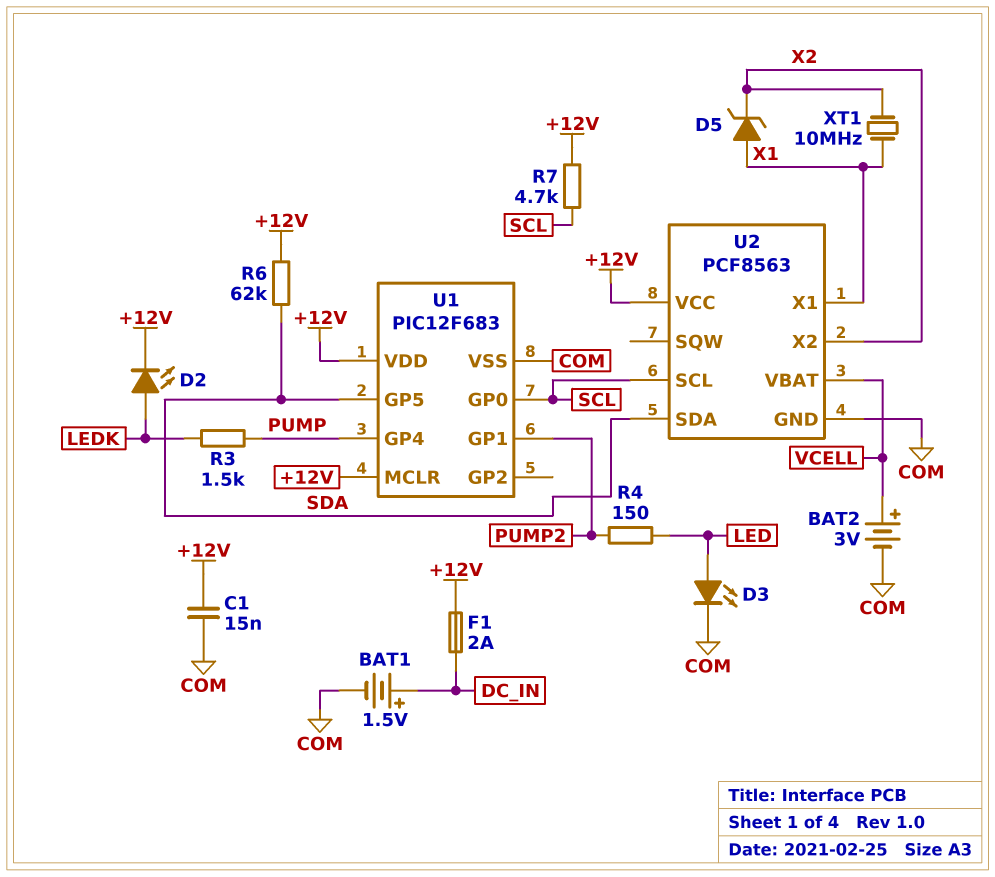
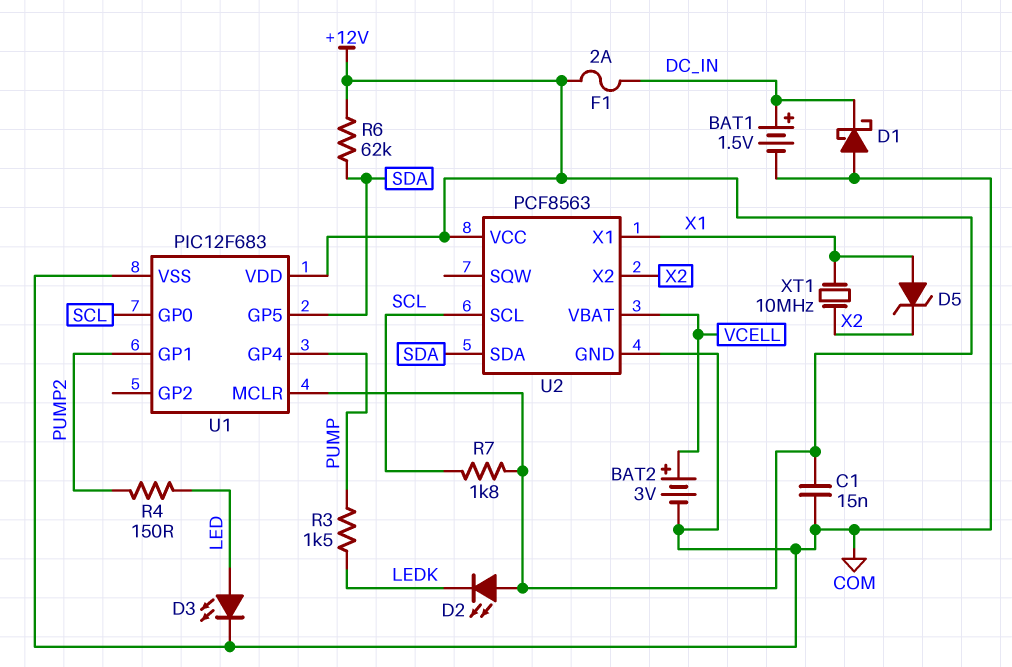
D1: none -> schottky (A COM, K DC_IN)
D2: LED (A LEDK, K +12V) -> LED (A +12V, K LEDK)
R7: 4.7k (+12V, SCL) -> 1.8k (+12V, SCL)

